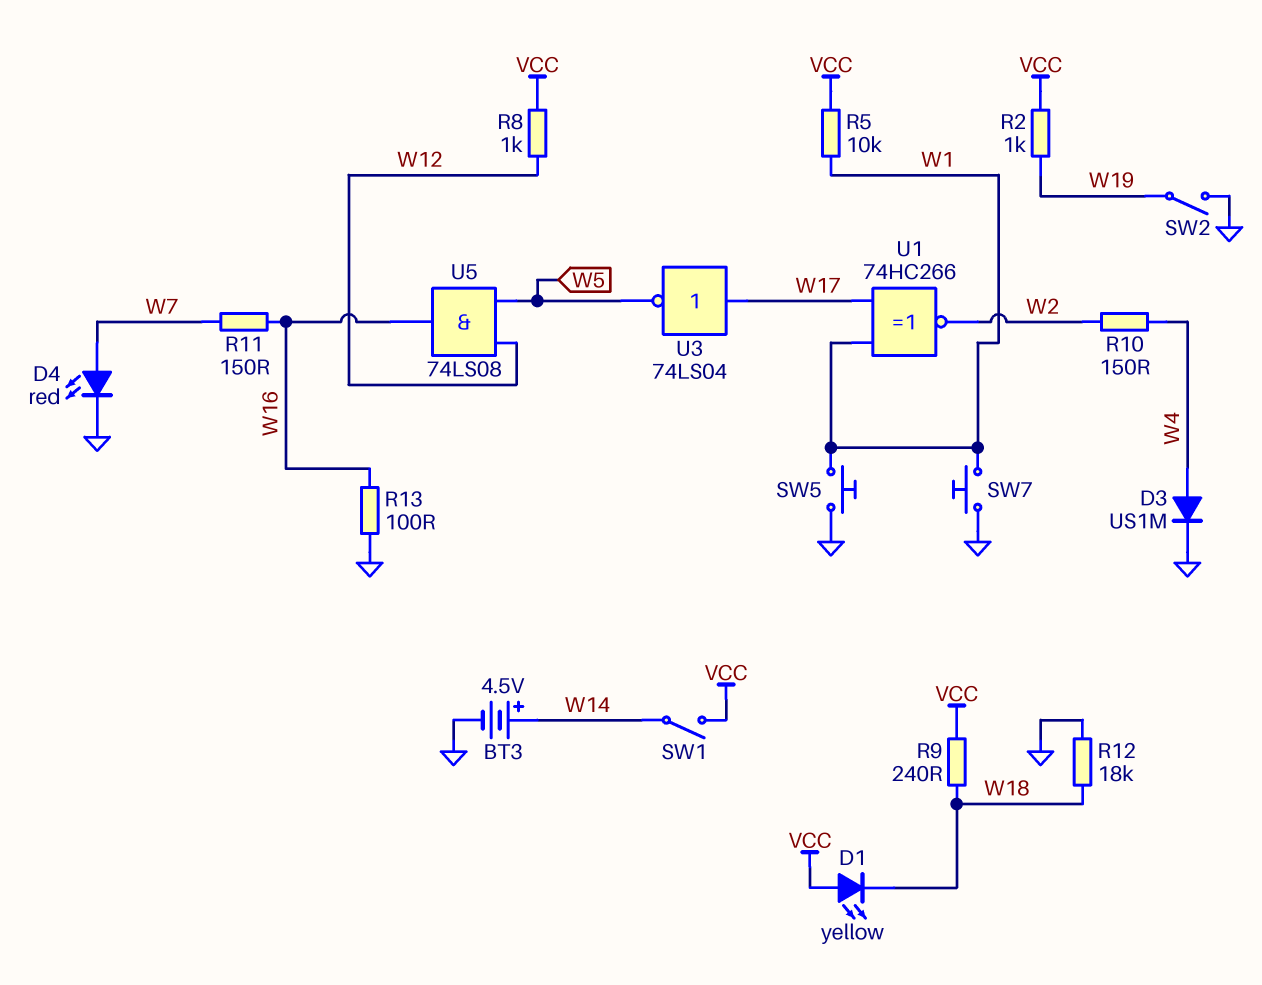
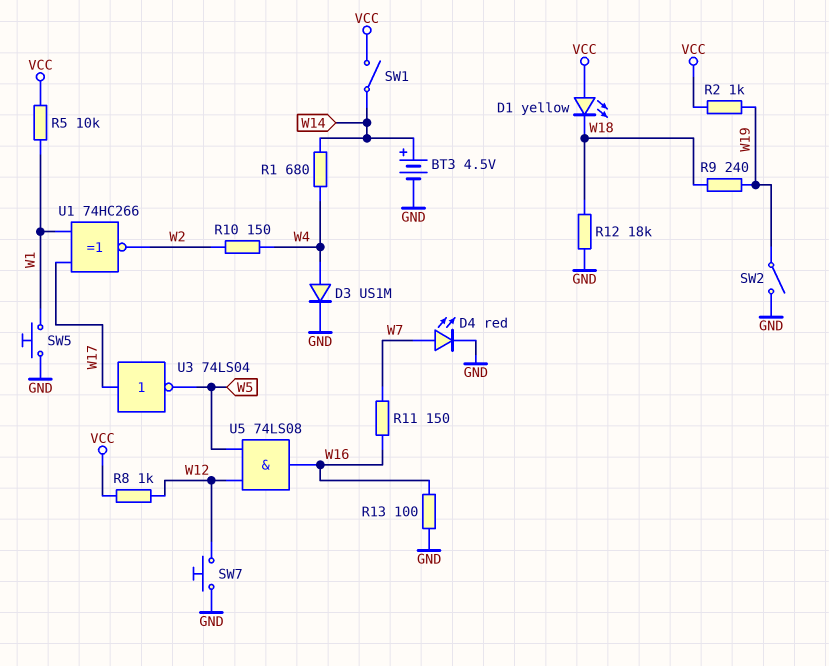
R1: none -> 680 (W4, W14)
R9: 240 (VCC, W18) -> 240 (W18, W19)
SW7: button (GND, W1) -> button (GND, W12)

